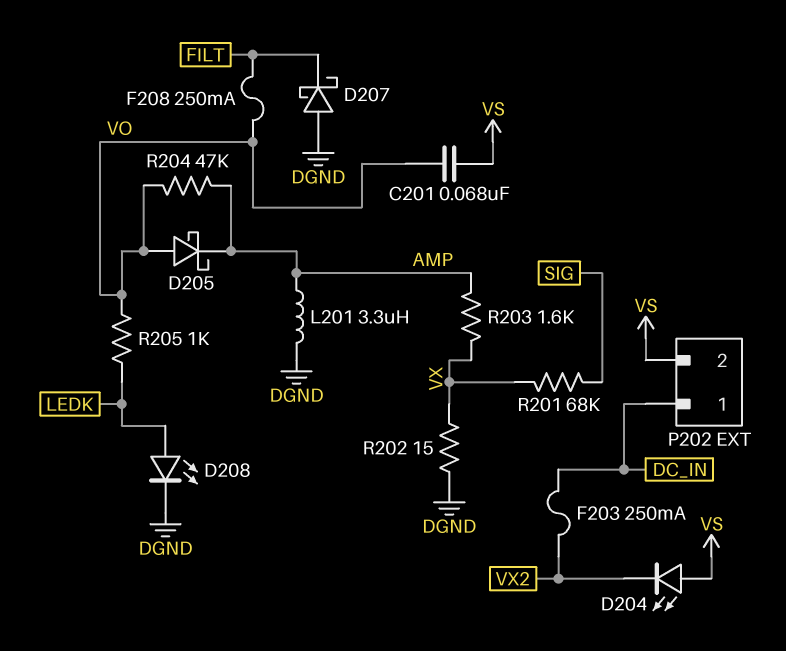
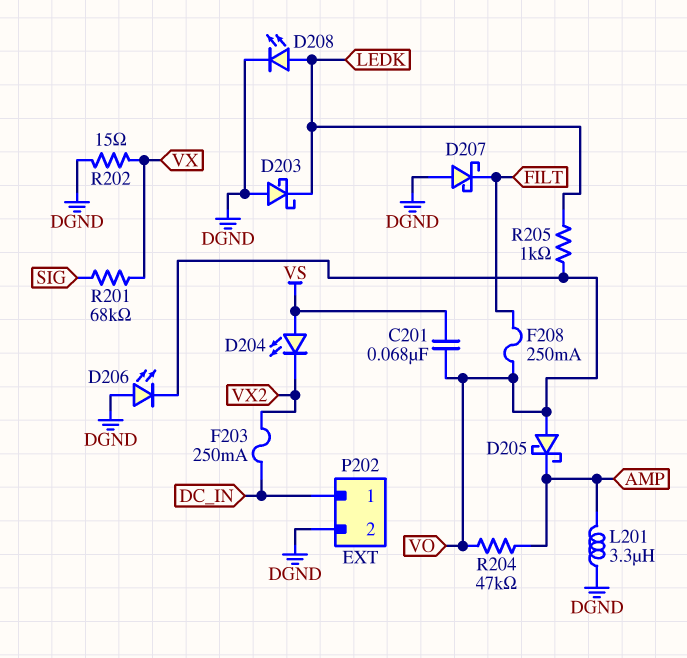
D203: none -> schottky (A DGND, K LEDK)
D206: none -> LED (A DGND, K VO)
P202 pin 2: VS -> DGND
R203: 1.6k (AMP, VX) -> none

